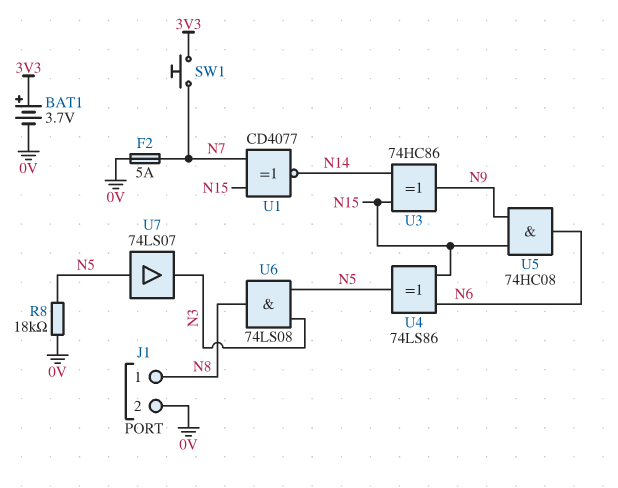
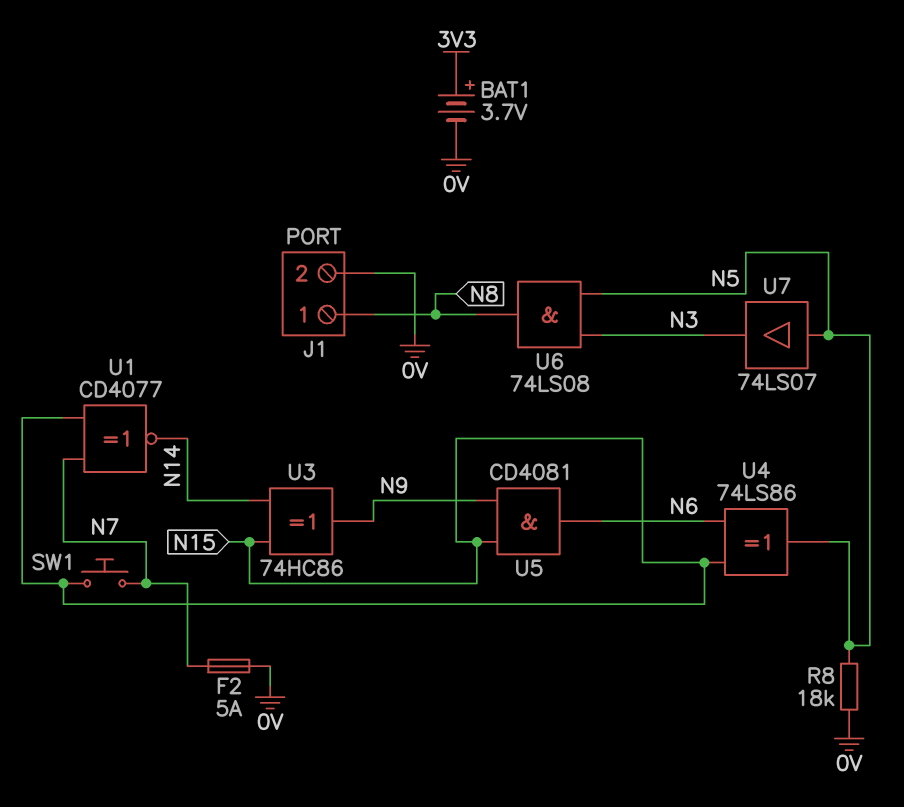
SW1: button (3V3, N7) -> button (N7, N15)
U5: AND 74HC08 (in N9, in N15, out N6) -> AND CD4081 (in N9, in N15, out N6)

